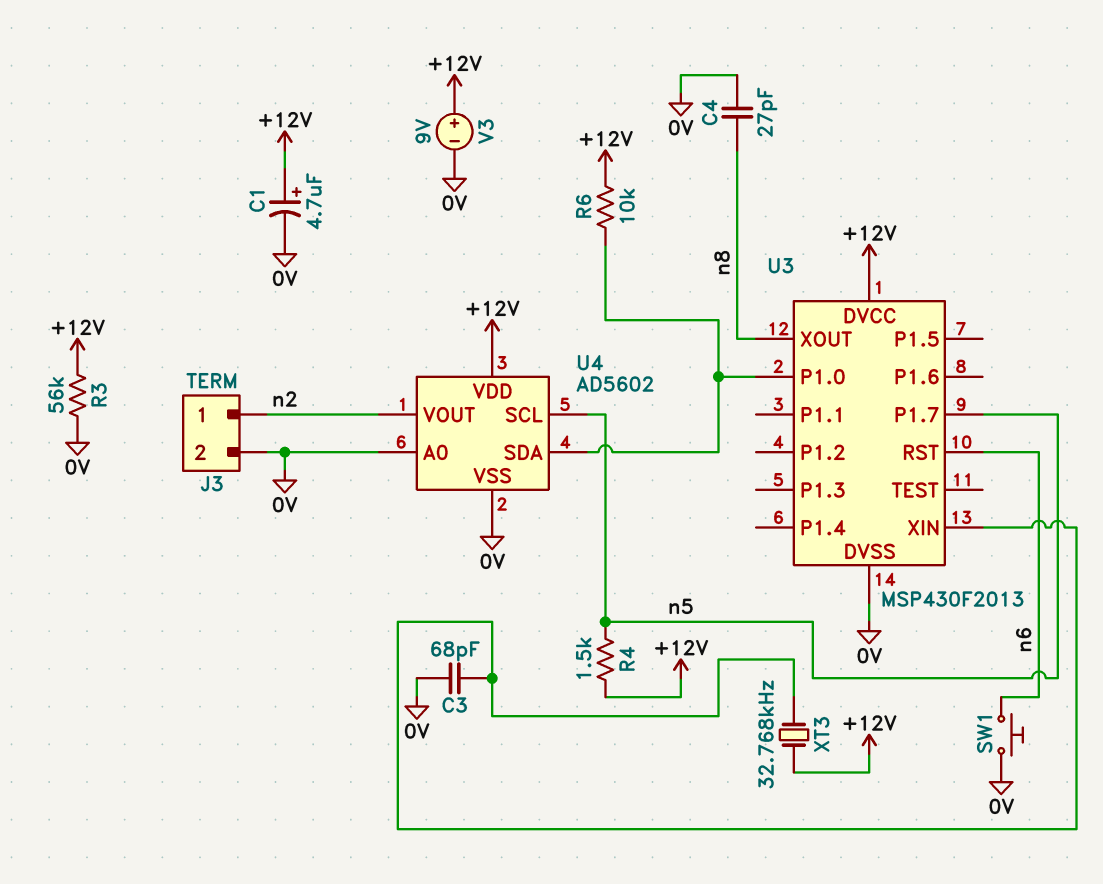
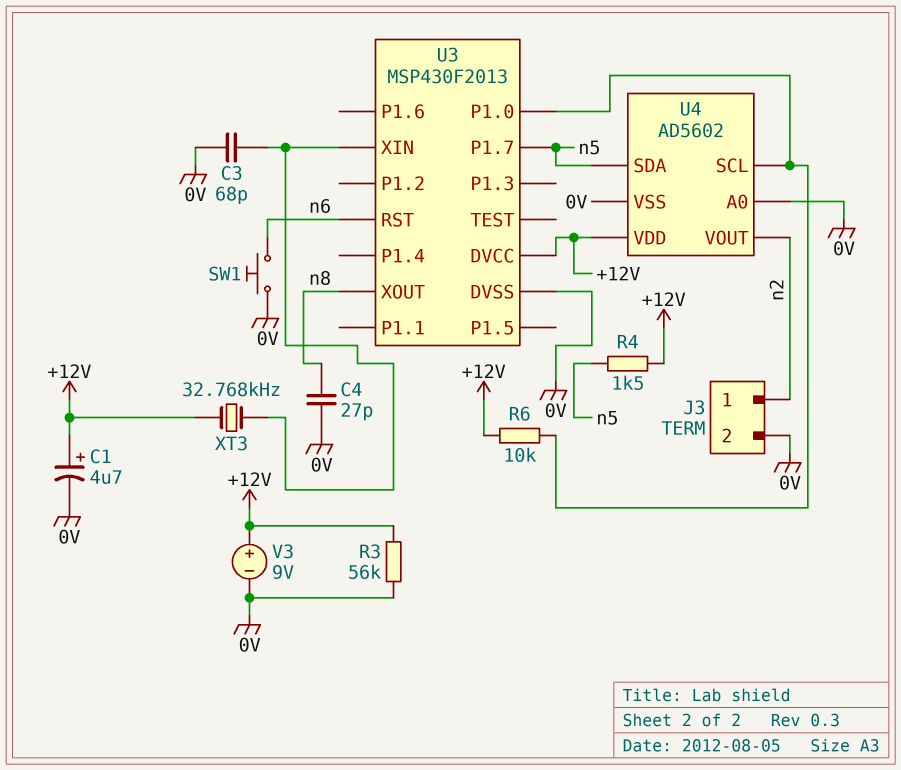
U4 pin SCL: n5 -> U3/P1.0
U4 pin SDA: U3/P1.0 -> n5

